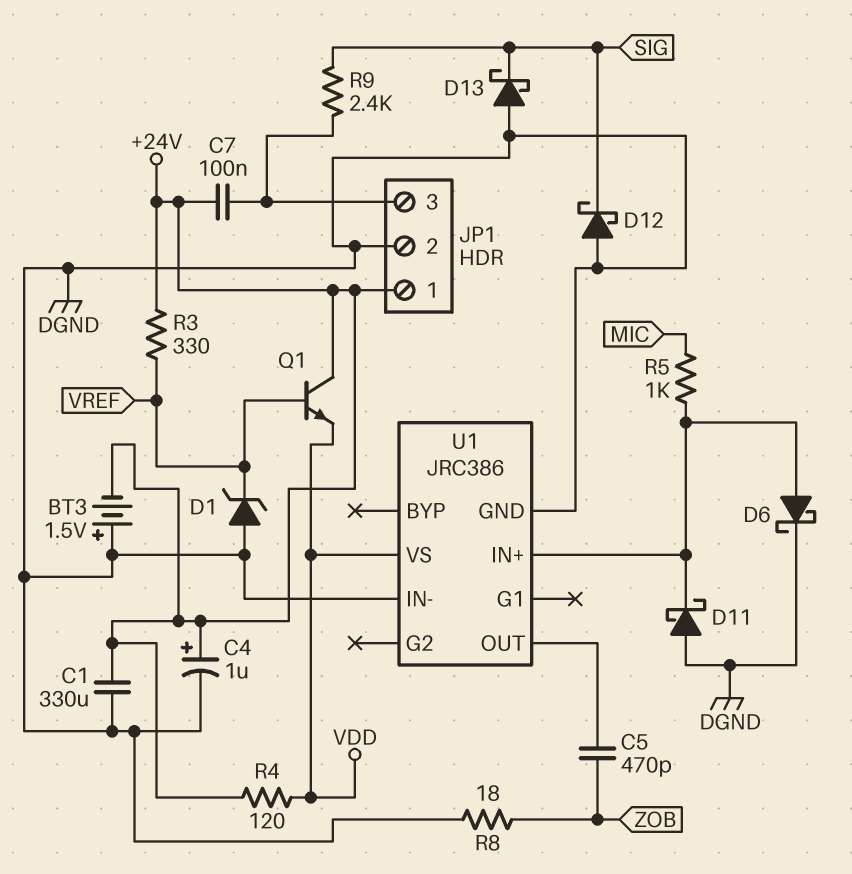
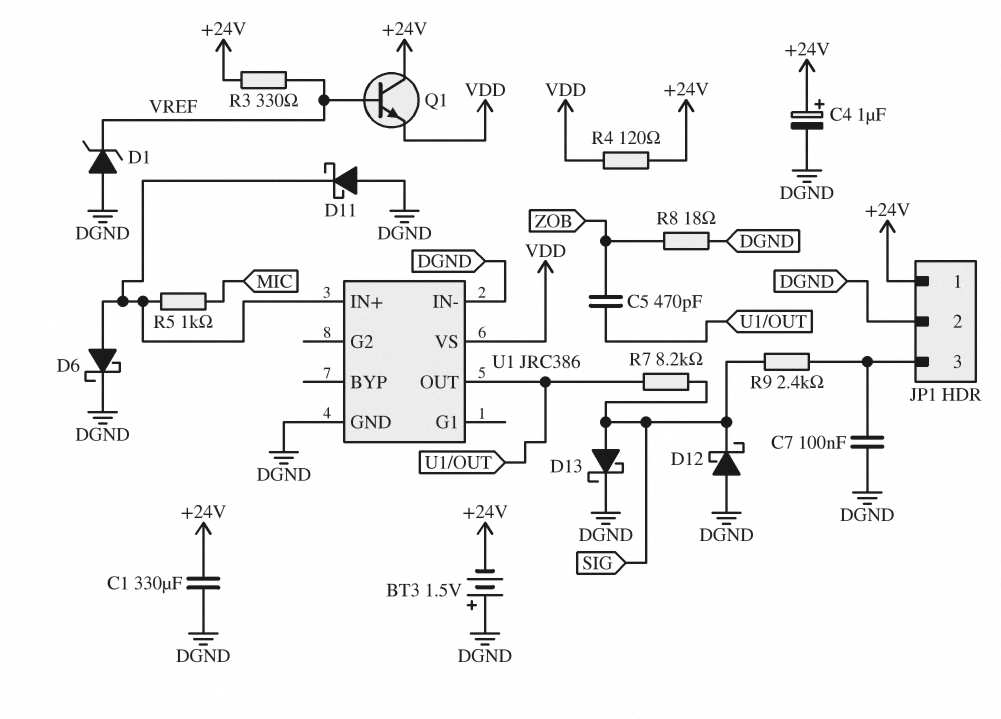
C7: 100nF (+24V, JP1/3) -> 100nF (DGND, JP1/3)
D13: schottky (A DGND, K SIG) -> schottky (A SIG, K DGND)
R7: none -> 8.2k (SIG, U1/OUT)

